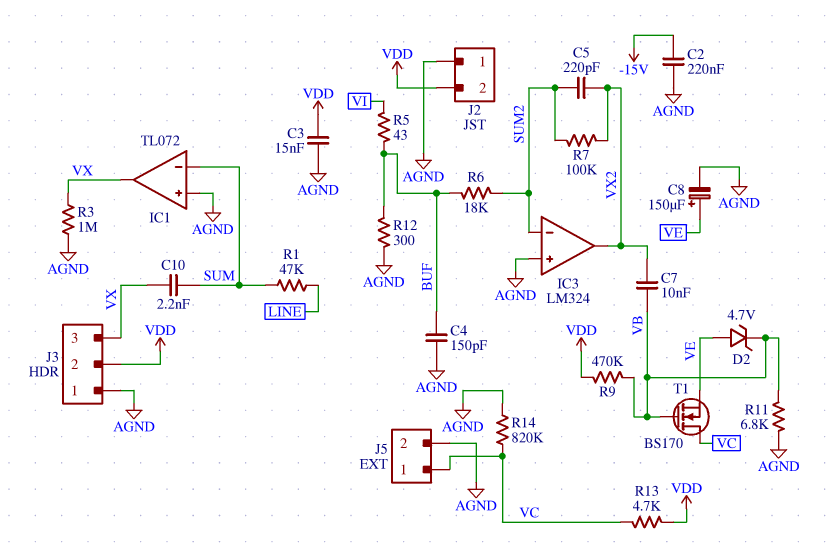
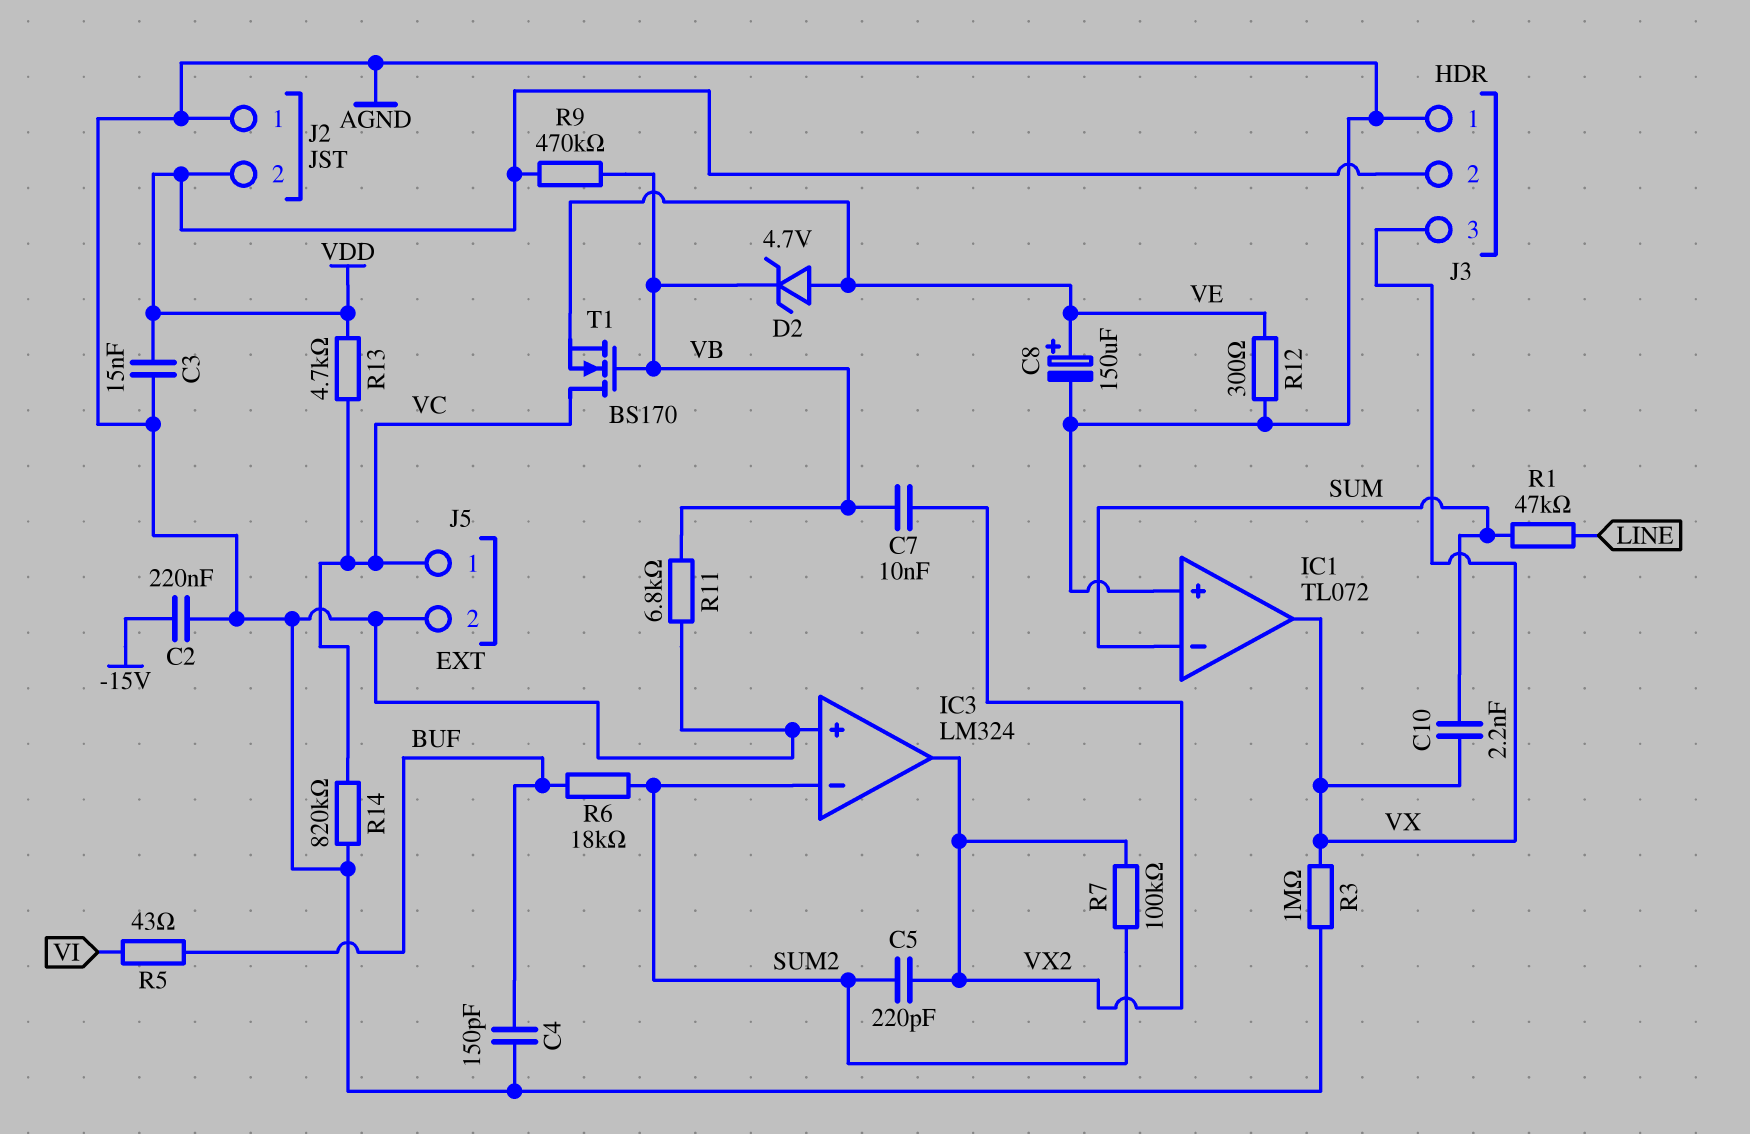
R12: 300 (AGND, BUF) -> 300 (AGND, VE)

